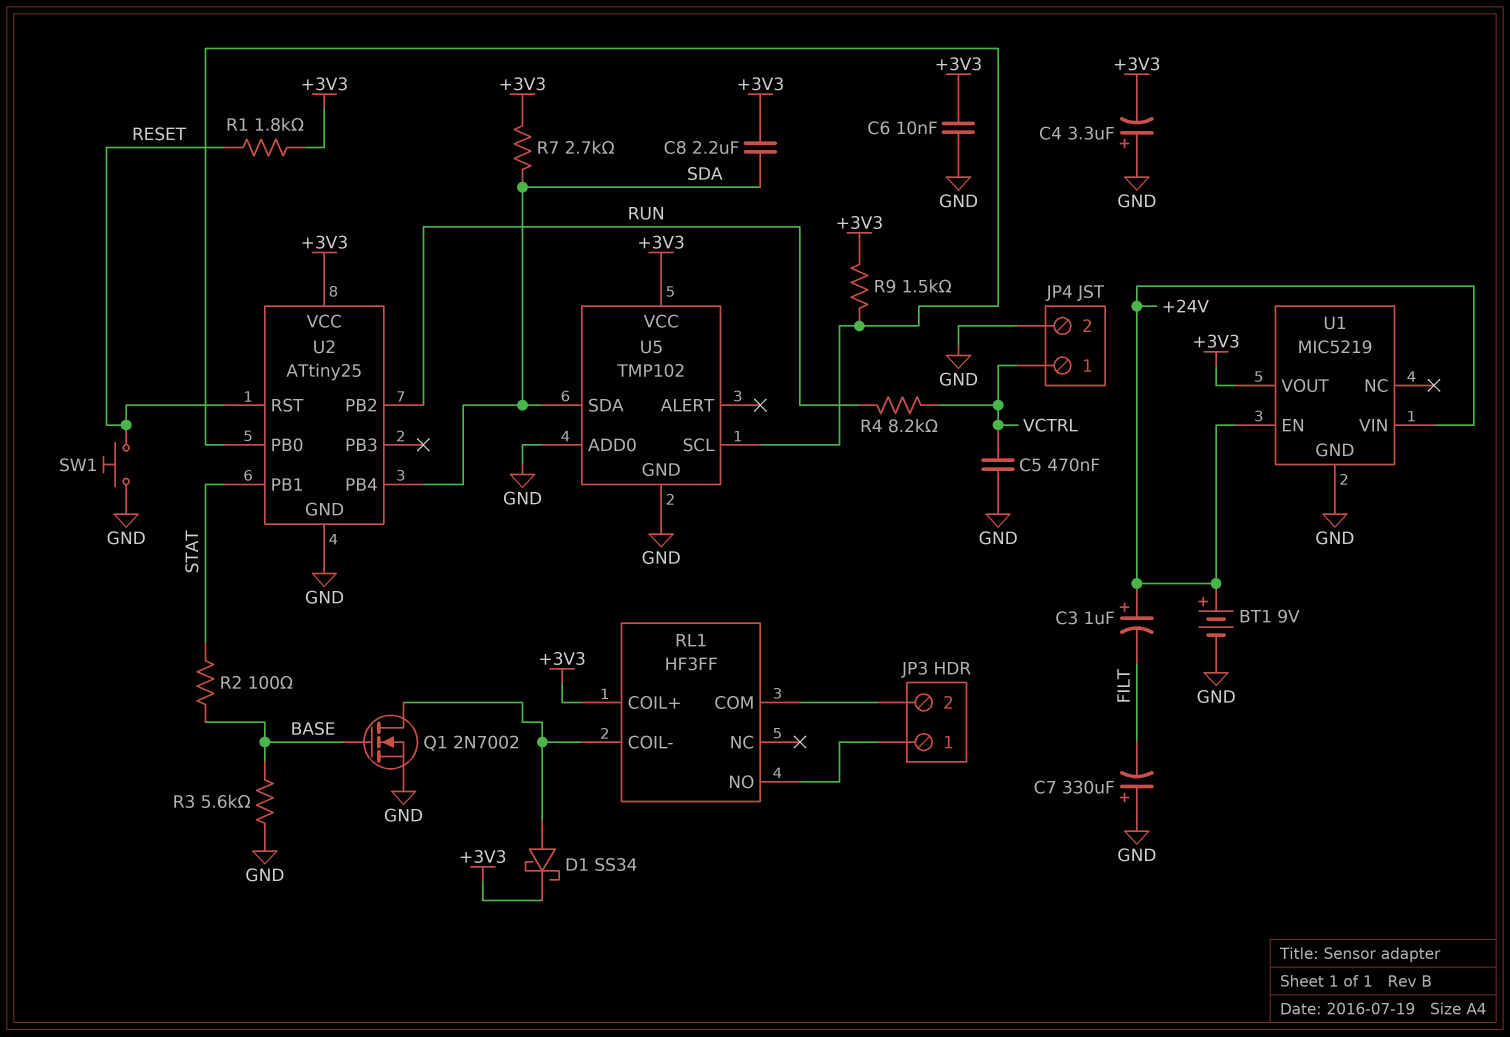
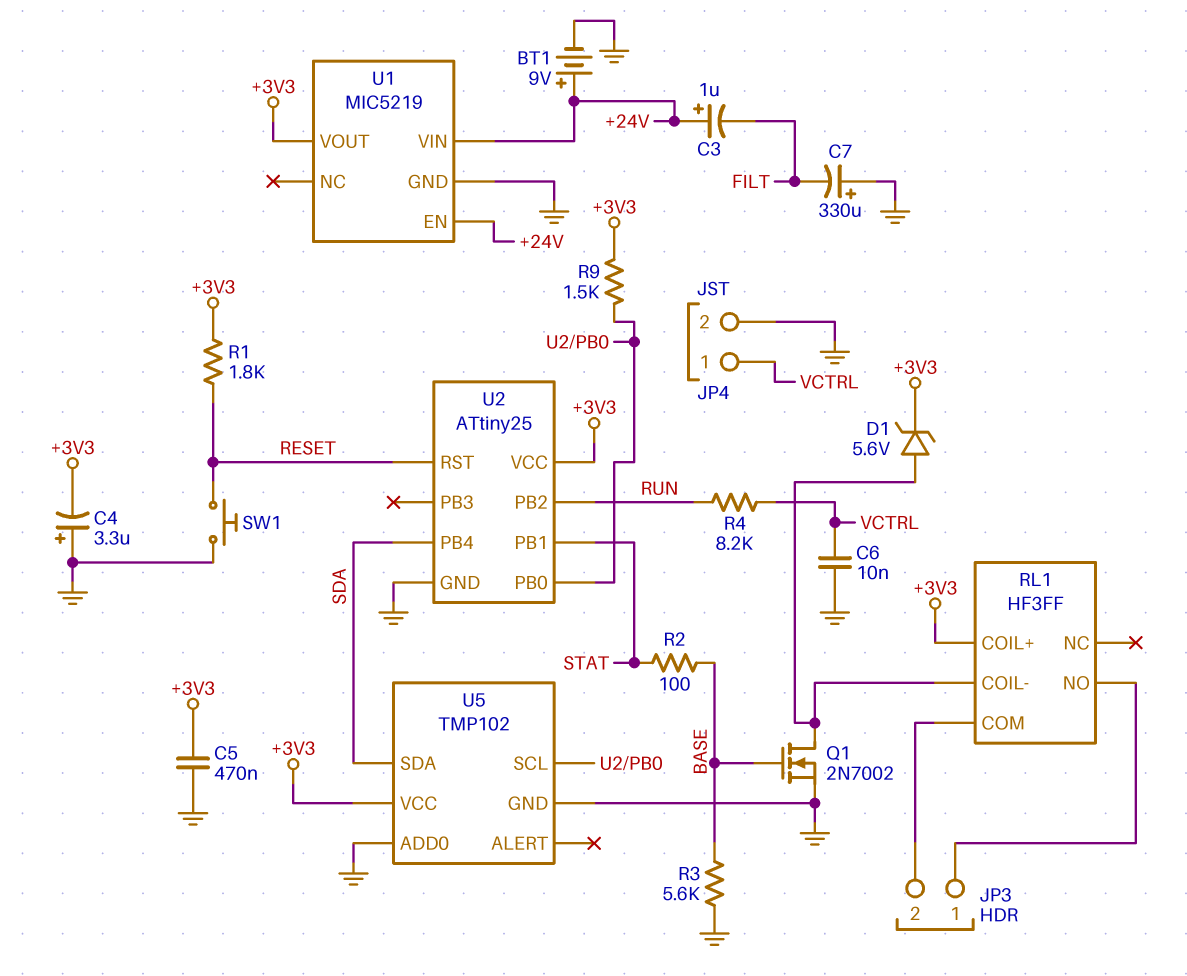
C5: 470nF (GND, VCTRL) -> 470nF (+3V3, GND)
C6: 10nF (+3V3, GND) -> 10nF (GND, VCTRL)
C8: 2.2uF (+3V3, SDA) -> none
D1: schottky SS34 (A RL1/COIL-, K +3V3) -> zener 5.6V (A RL1/COIL-, K +3V3)
R7: 2.7k (+3V3, SDA) -> none

